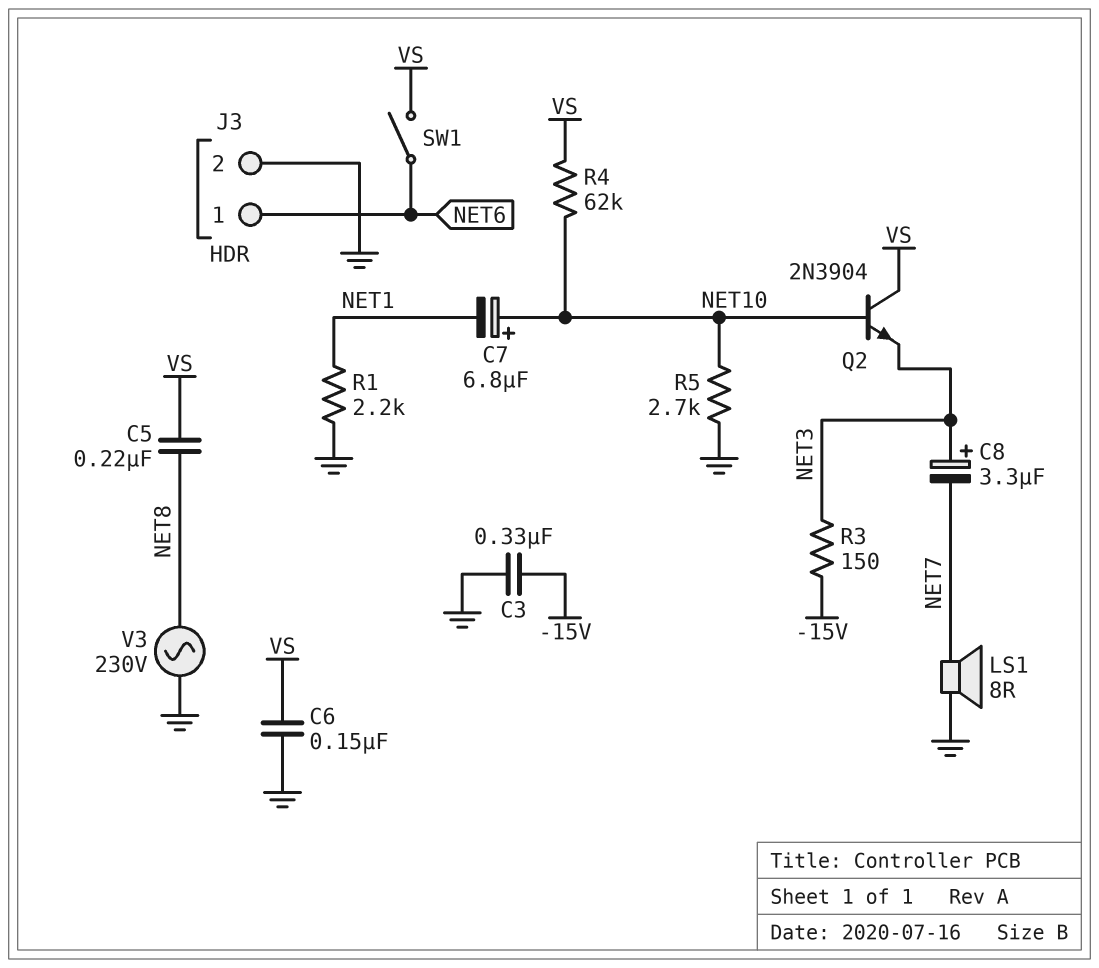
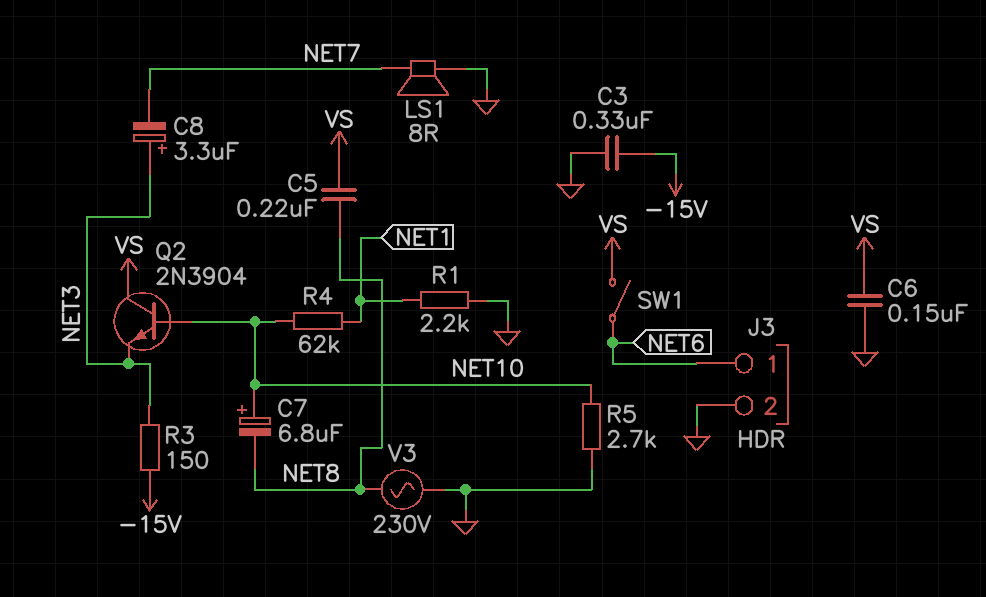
C7: 6.8uF (plus NET10, minus NET1) -> 6.8uF (plus NET10, minus NET8)
R4: 62k (NET10, VS) -> 62k (NET1, NET10)

